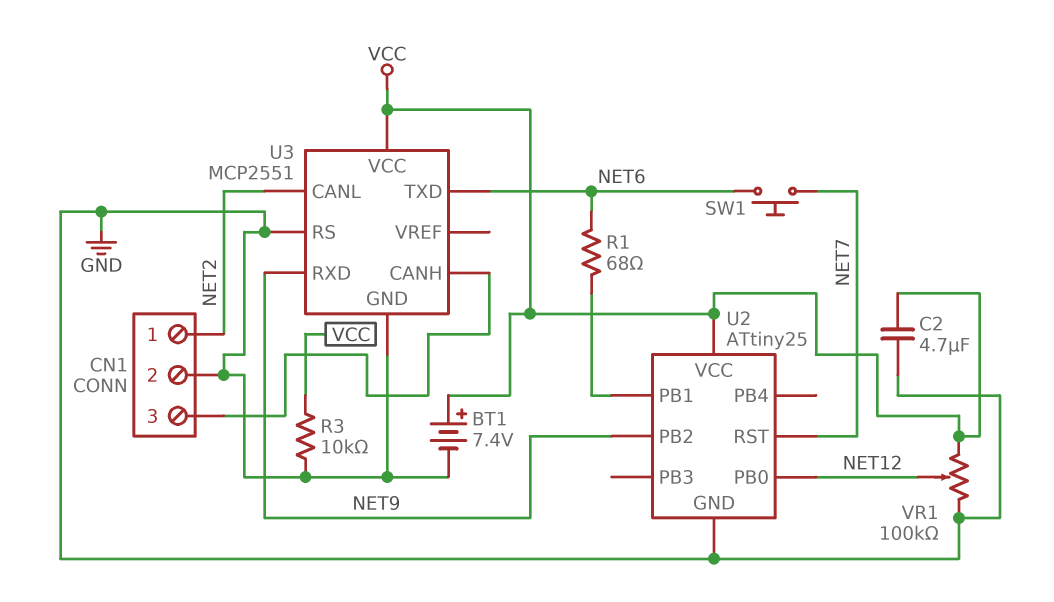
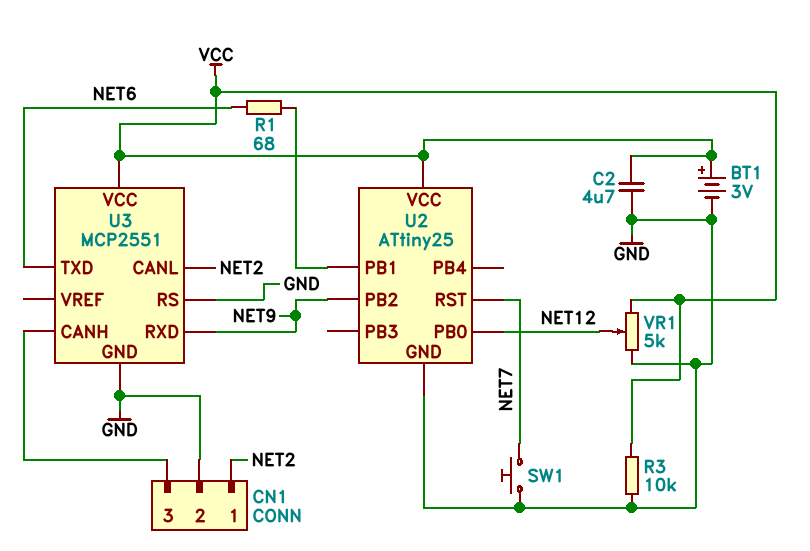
BT1: 7.4V (plus VCC, minus GND) -> 3V (plus VCC, minus GND)
SW1: button (NET6, NET7) -> button (GND, NET7)
VR1: 100k (GND, VCC, wiper NET12) -> 5k (GND, VCC, wiper NET12)

